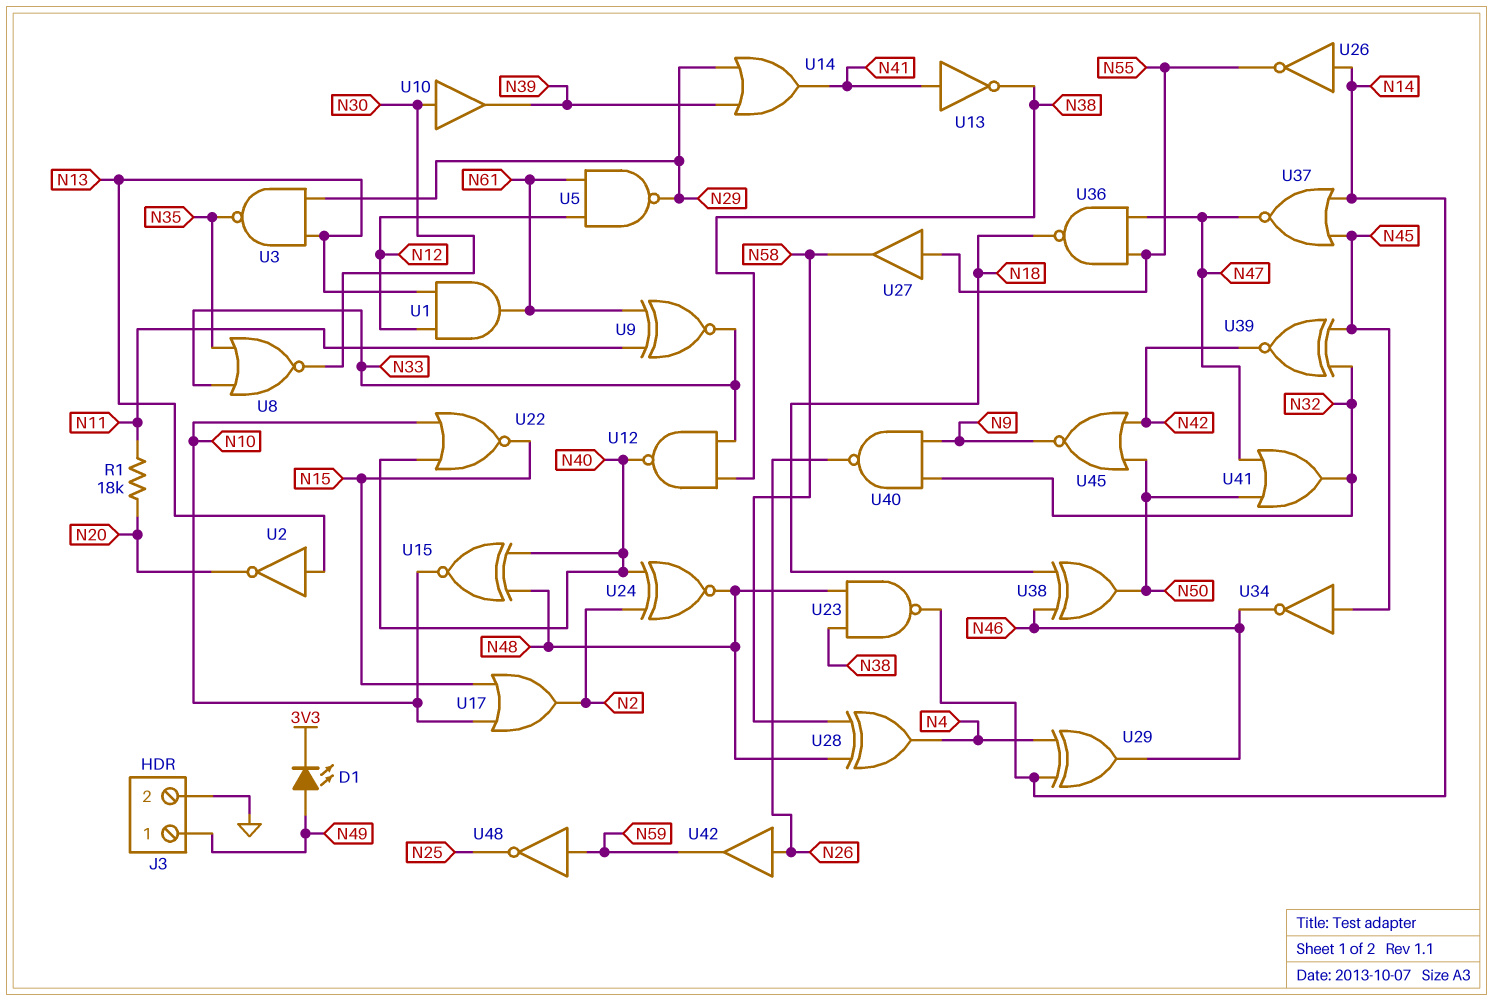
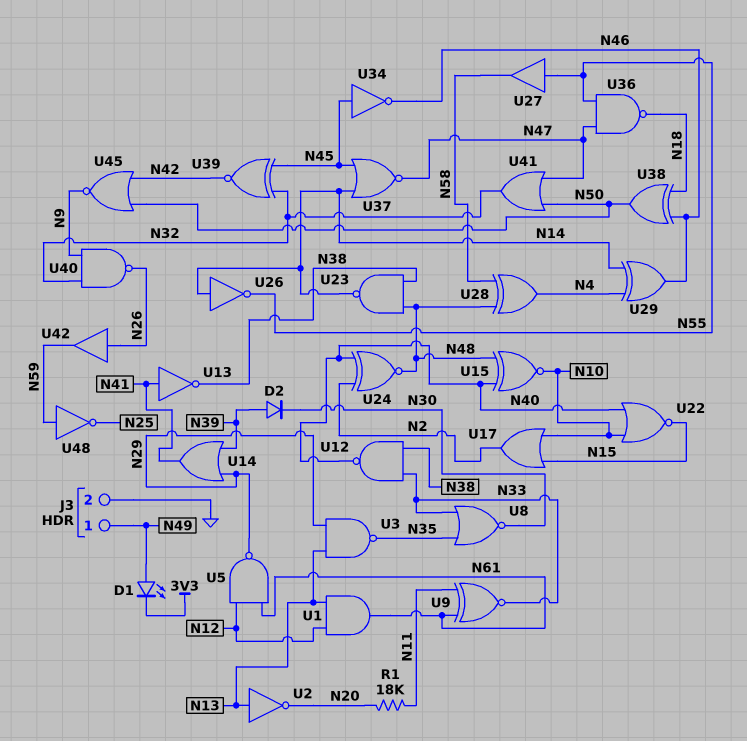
D2: none -> diode (A N39, K N30)
U10: buffer (in N30, out N39) -> none

